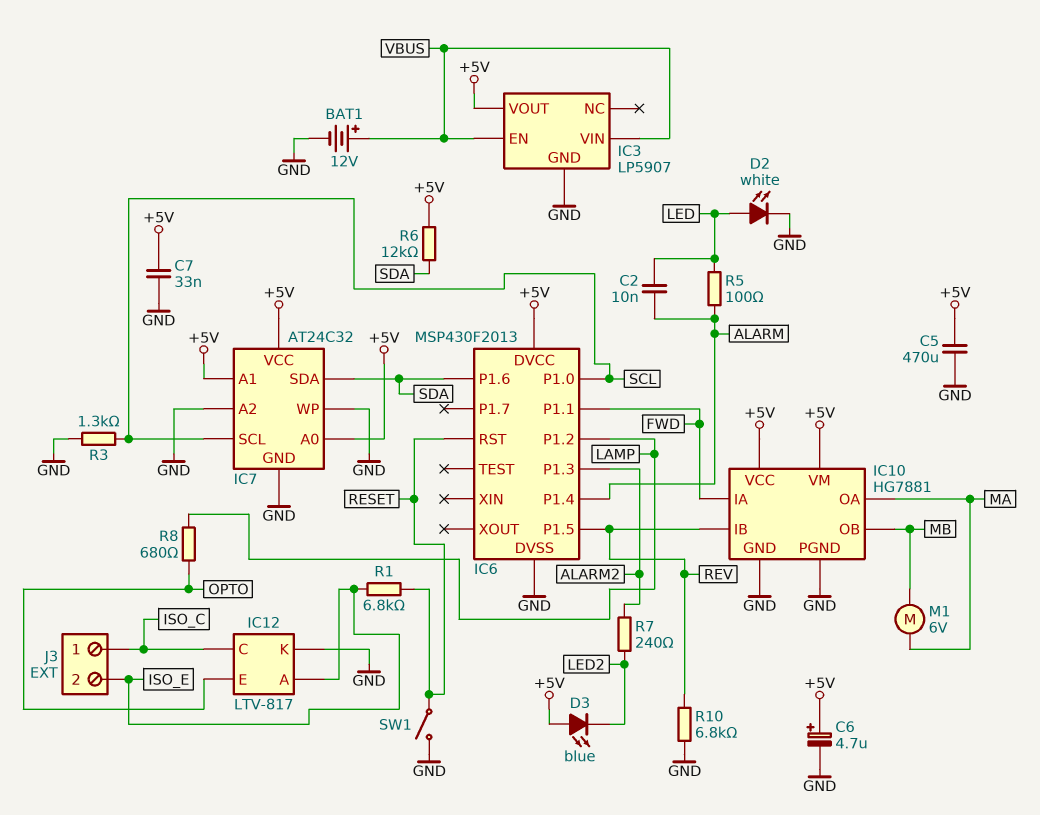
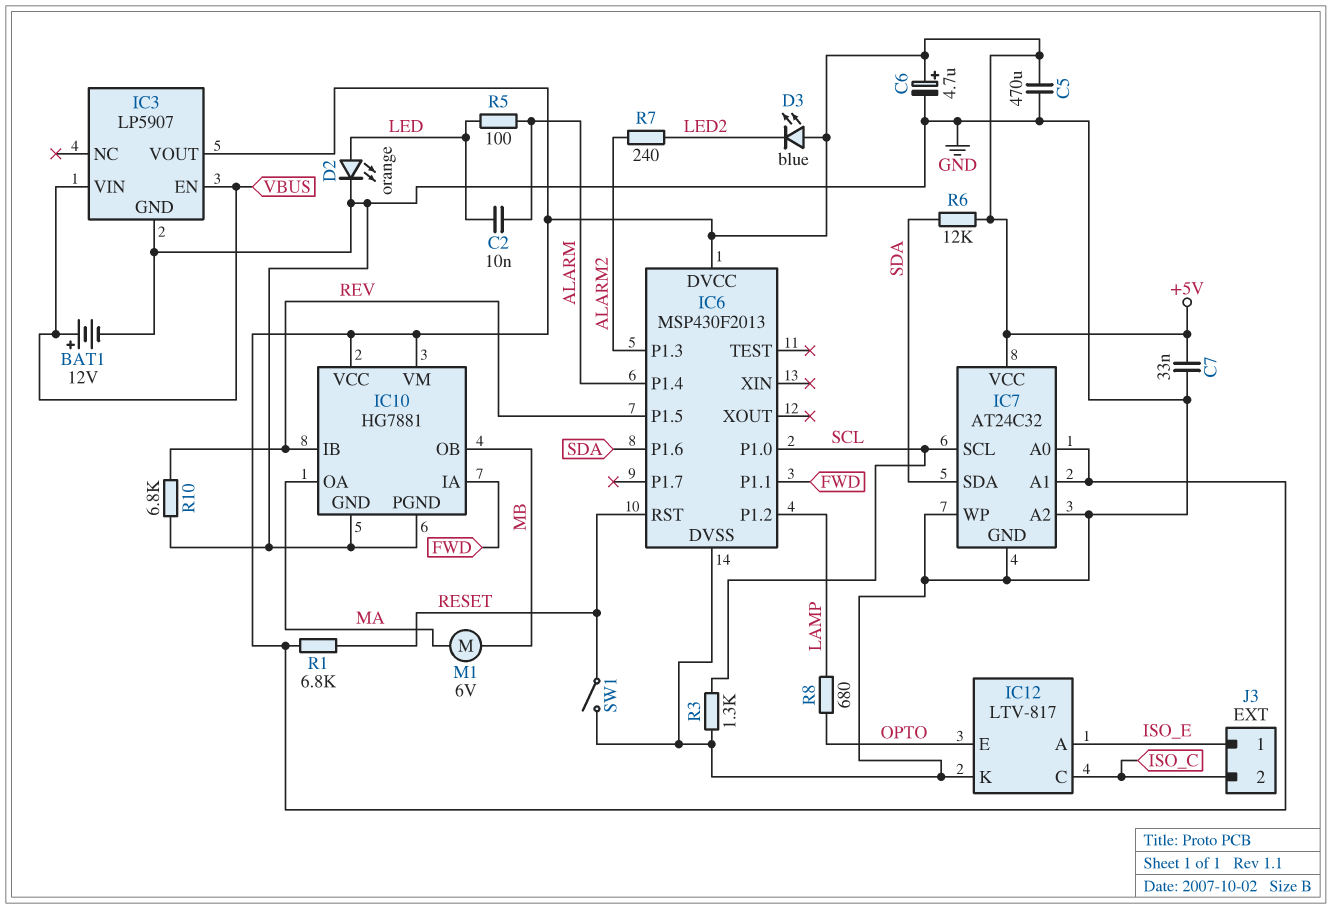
D2: LED white (A LED, K GND) -> LED orange (A LED, K GND)
J3 pin 1: ISO_C -> ISO_E
J3 pin 2: ISO_E -> ISO_C
R1: 6.8k (ISO_E, RESET) -> 6.8k (+5V, RESET)

